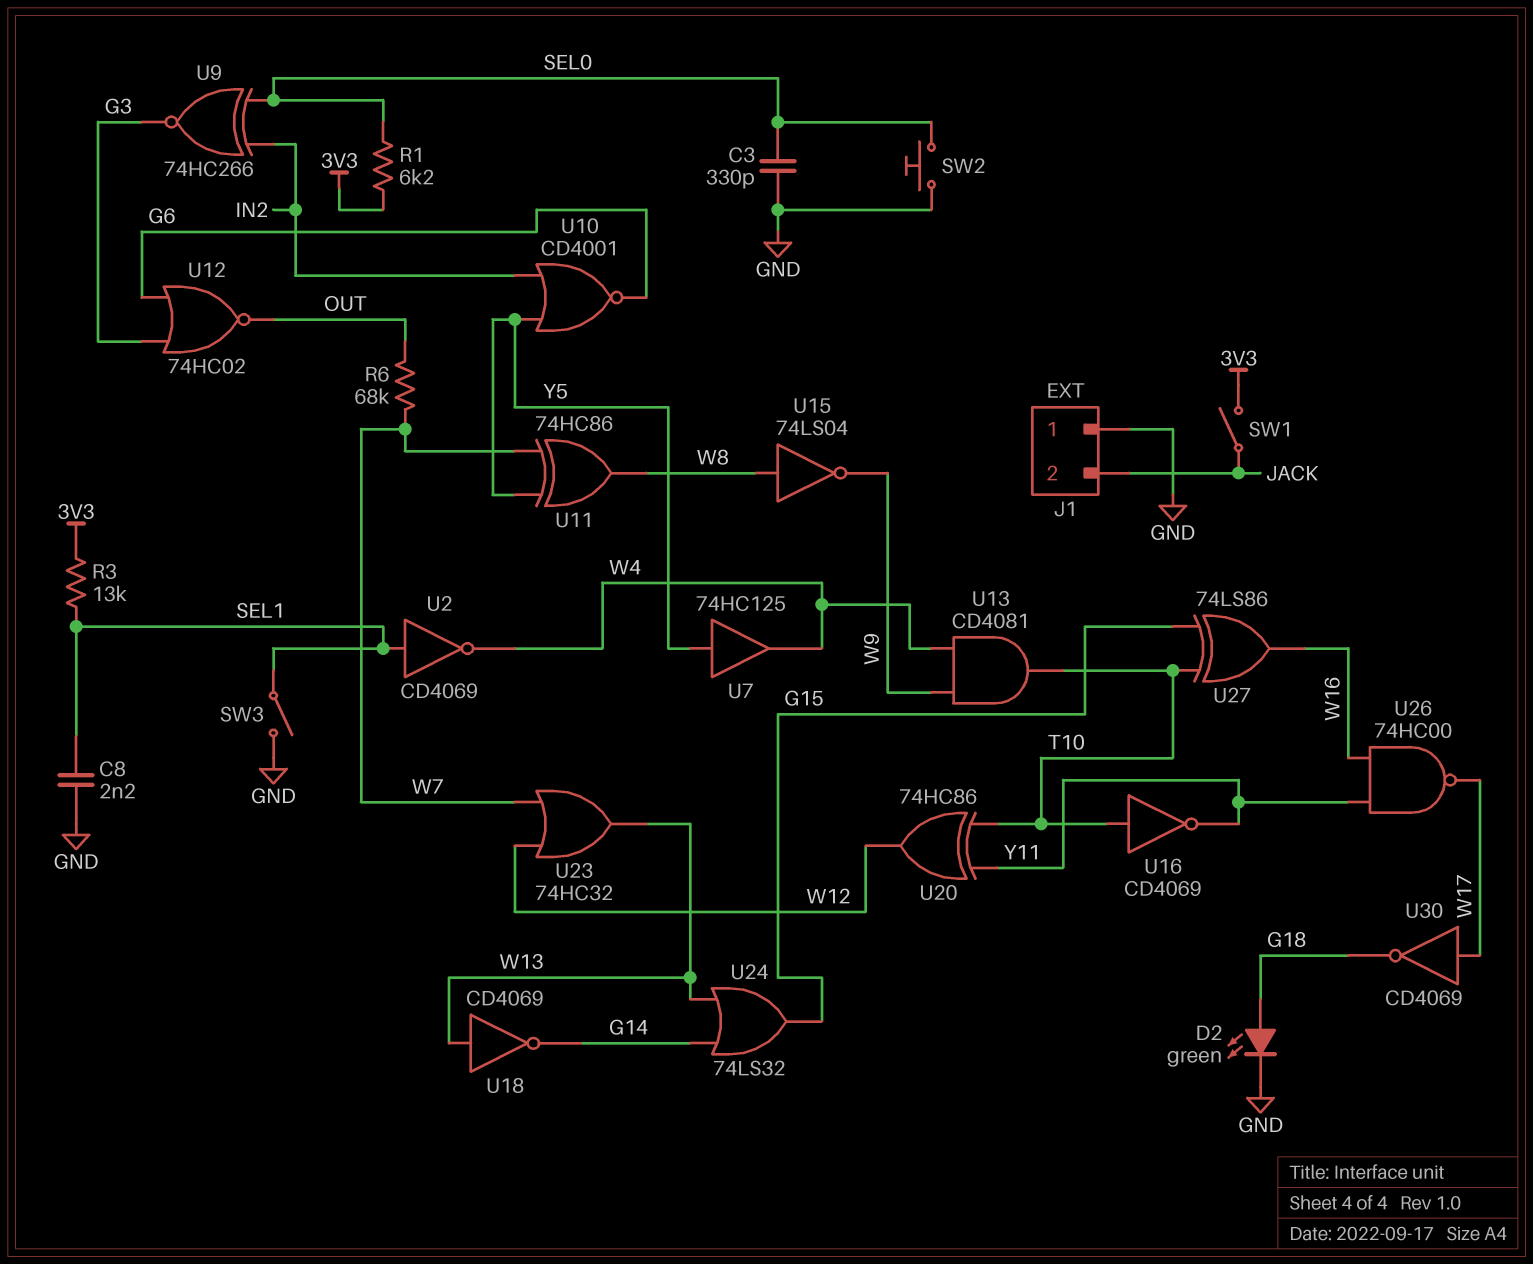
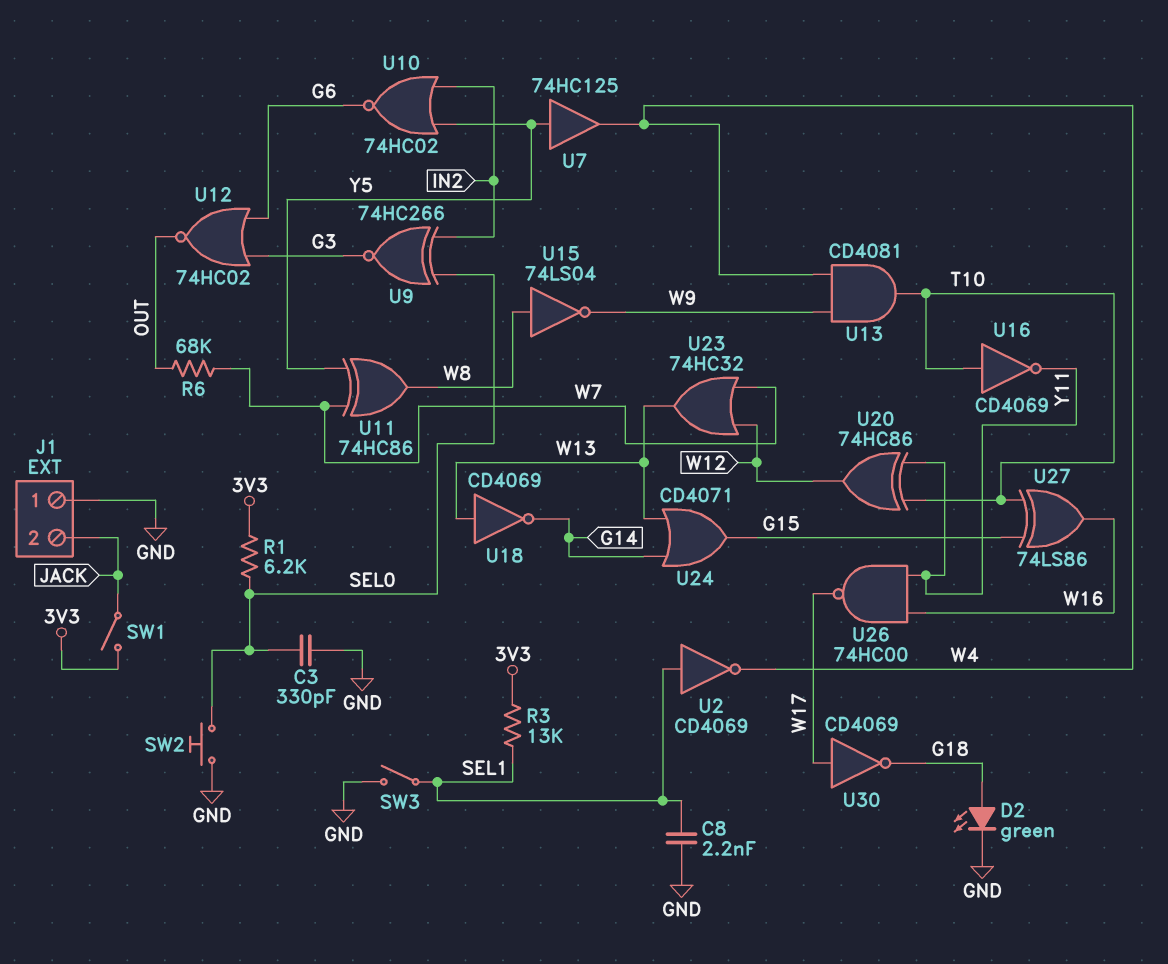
U10: NOR CD4001 (in IN2, in Y5, out G6) -> NOR 74HC02 (in IN2, in Y5, out G6)
U24: OR 74LS32 (in G14, in W13, out G15) -> OR CD4071 (in G14, in W13, out G15)

